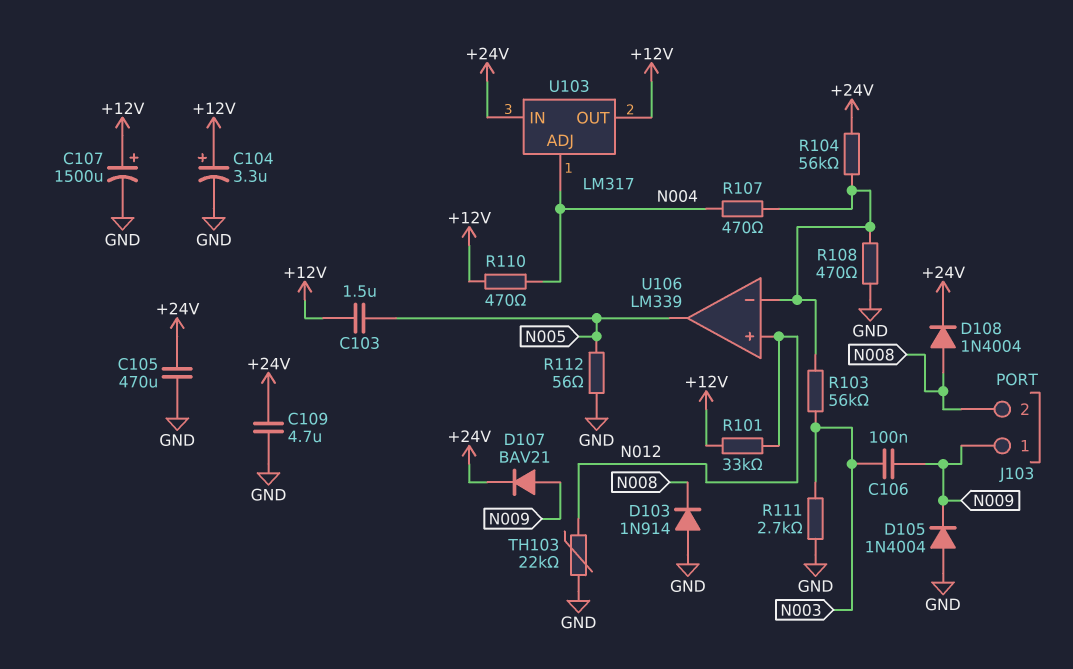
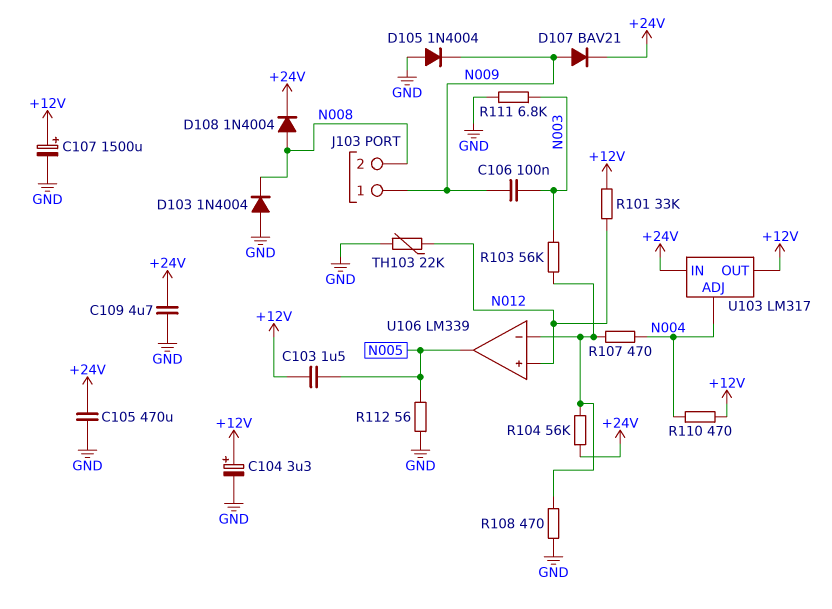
D103: diode 1N914 (A GND, K N008) -> diode 1N4004 (A GND, K N008)
R111: 2.7k (GND, N003) -> 6.8k (GND, N003)

